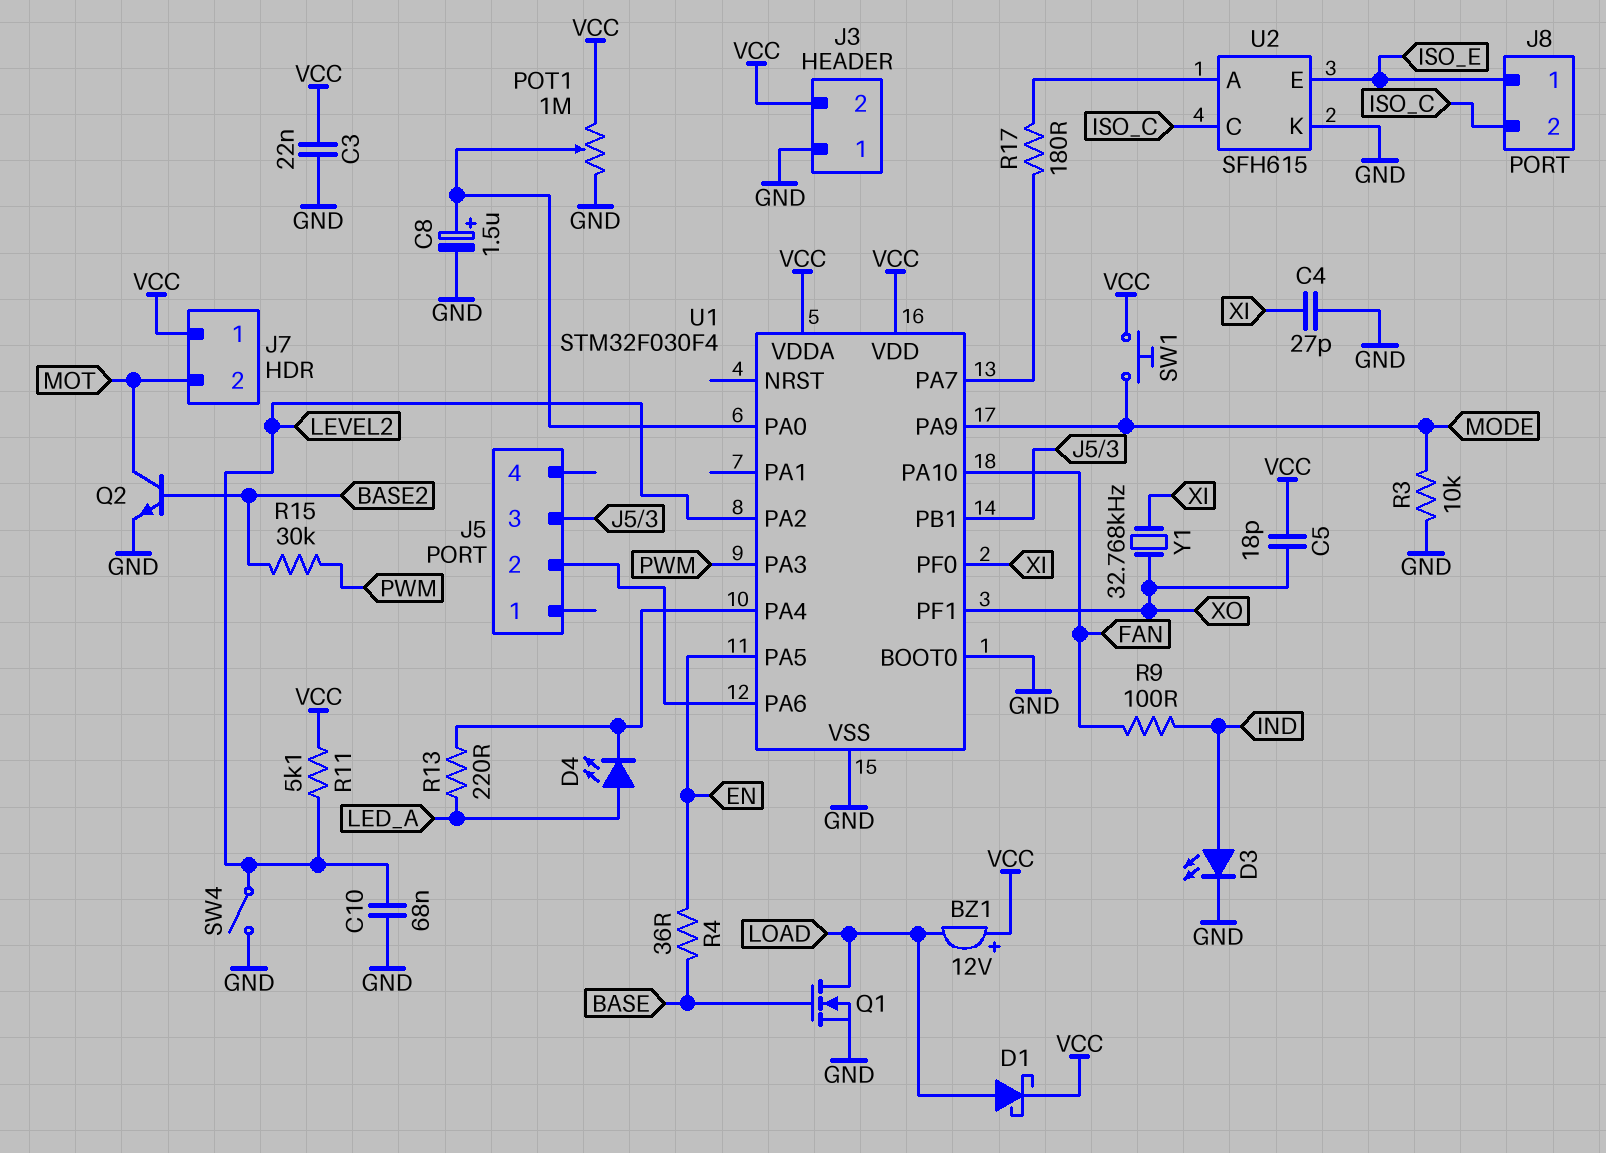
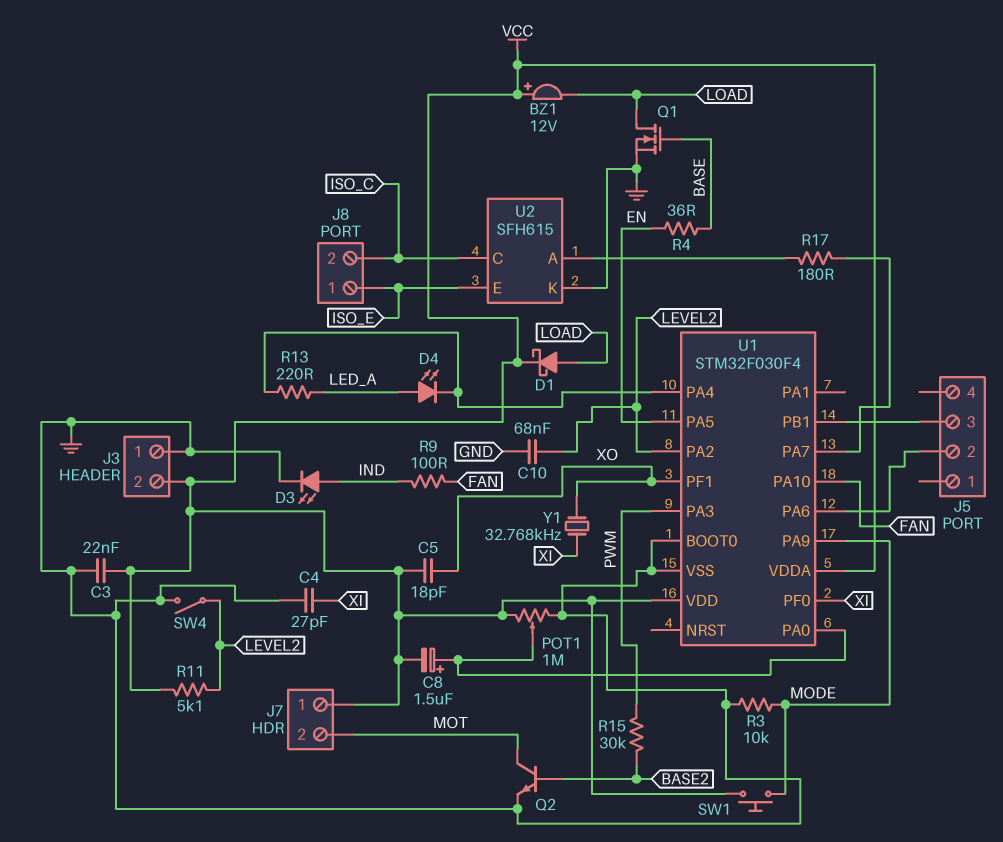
C8: 1.5uF (plus U1/PA0, minus GND) -> 1.5uF (plus U1/PA0, minus VCC)

